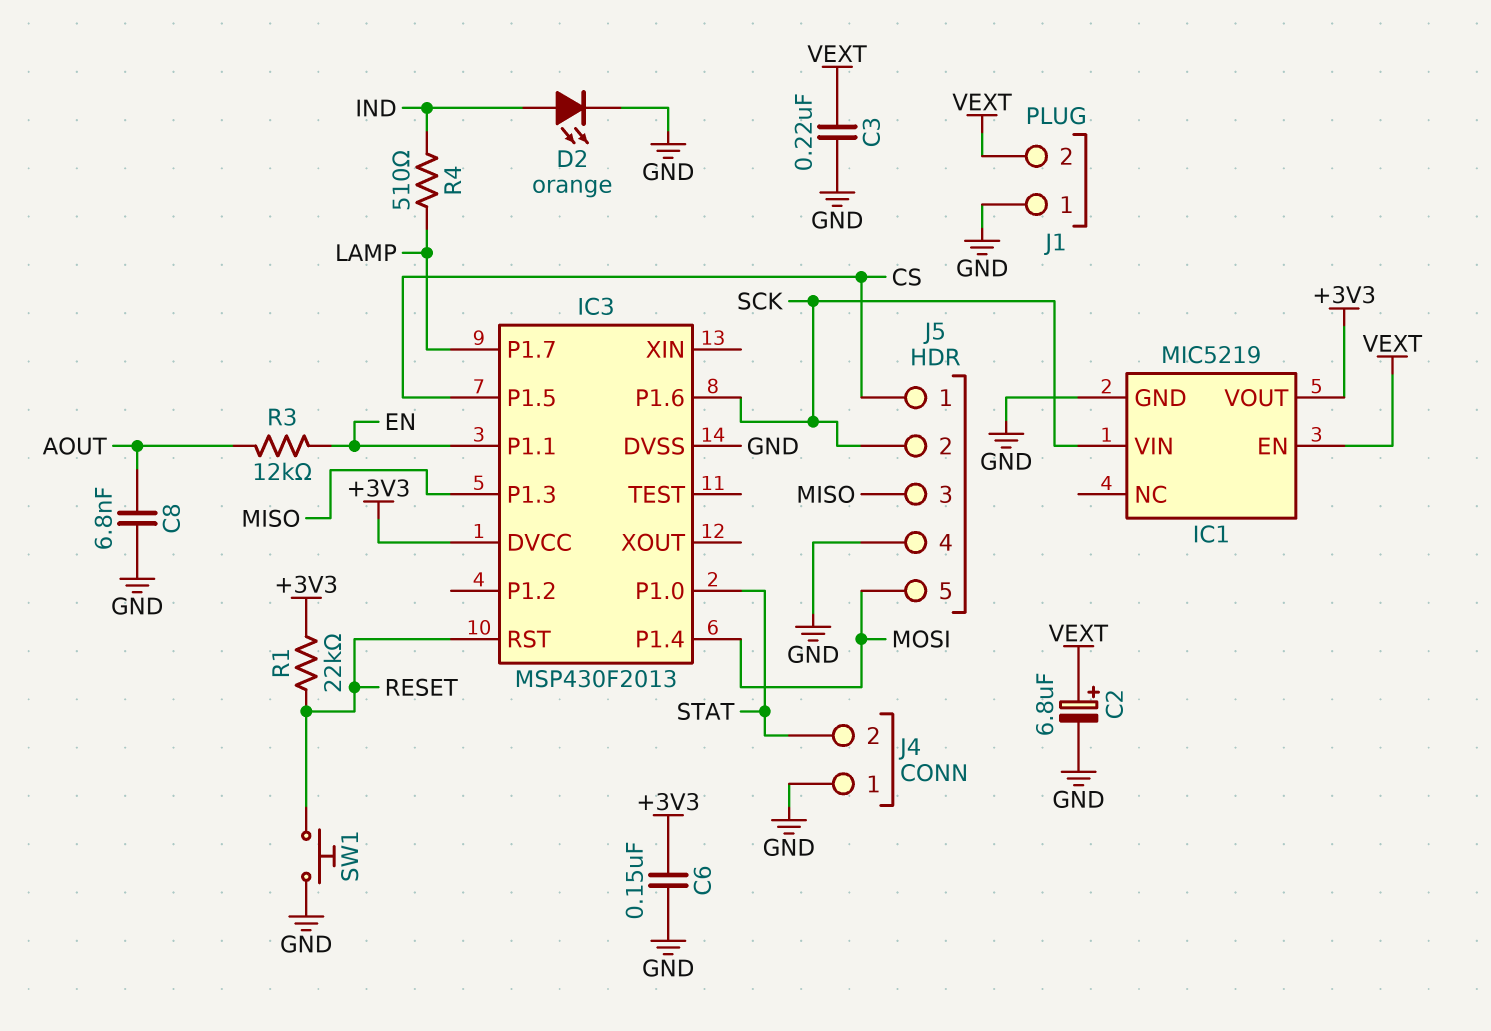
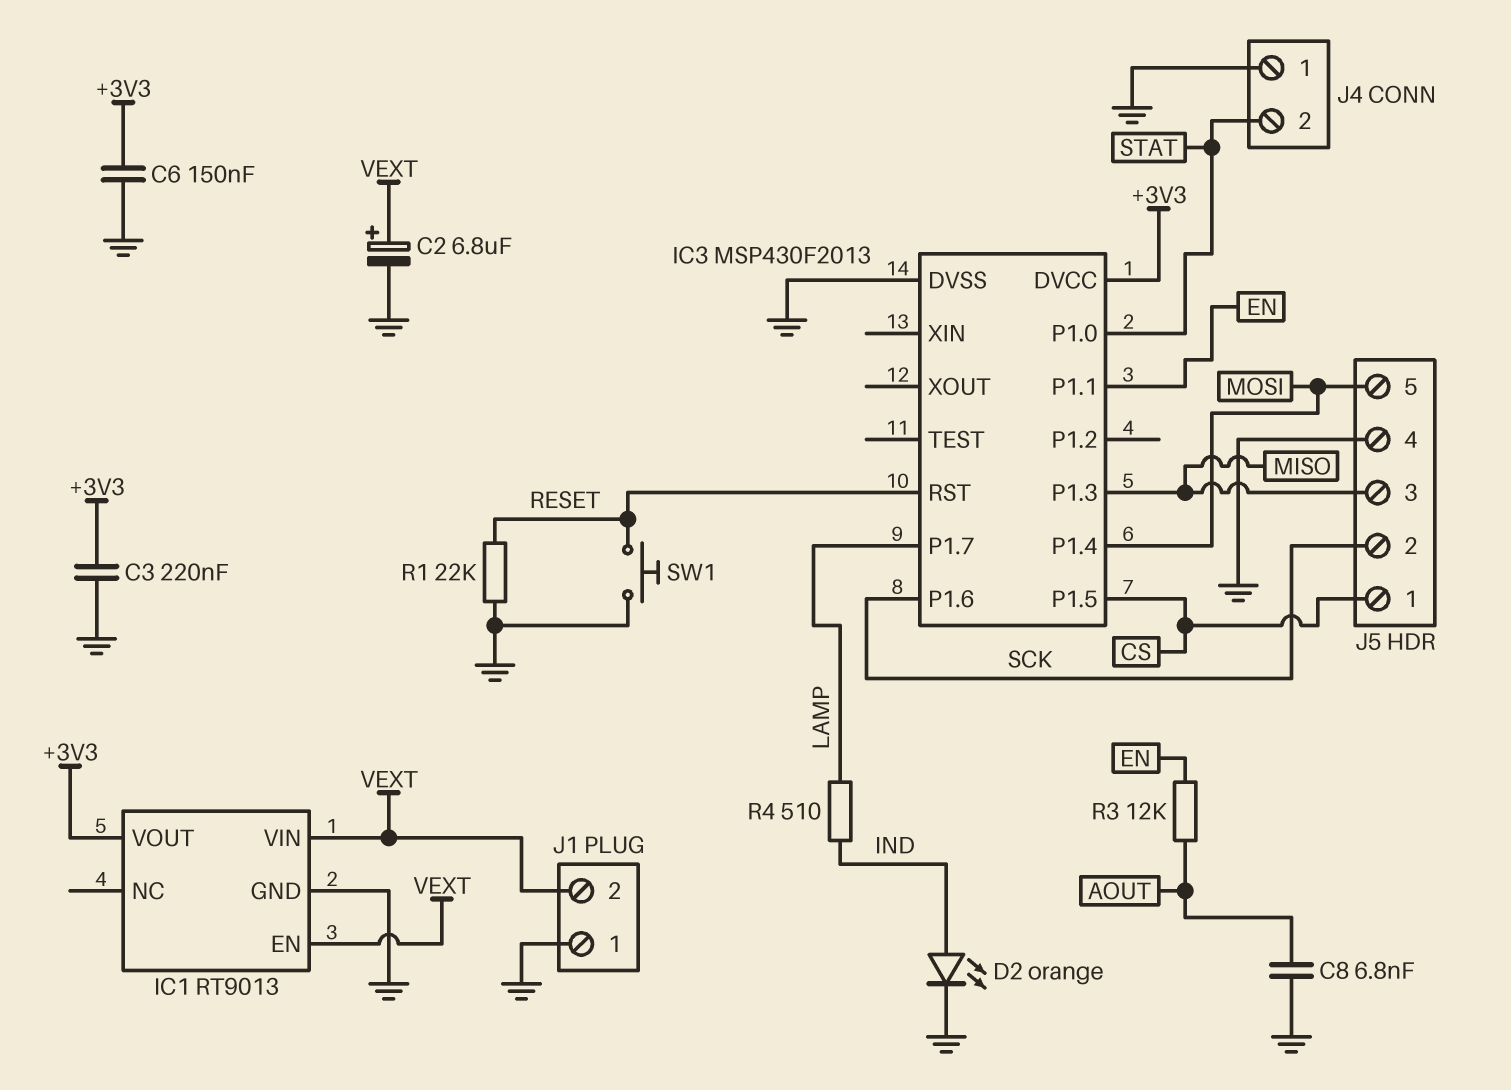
C3: 220nF (GND, VEXT) -> 220nF (+3V3, GND)
IC1: MIC5219 -> RT9013
IC1 pin VIN: SCK -> VEXT
R1: 22k (+3V3, RESET) -> 22k (GND, RESET)

